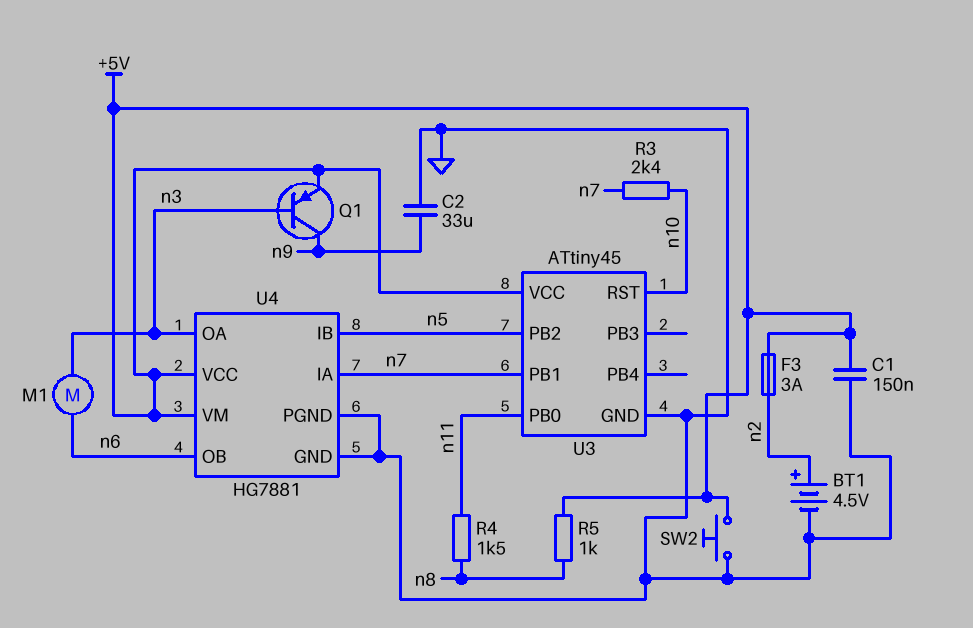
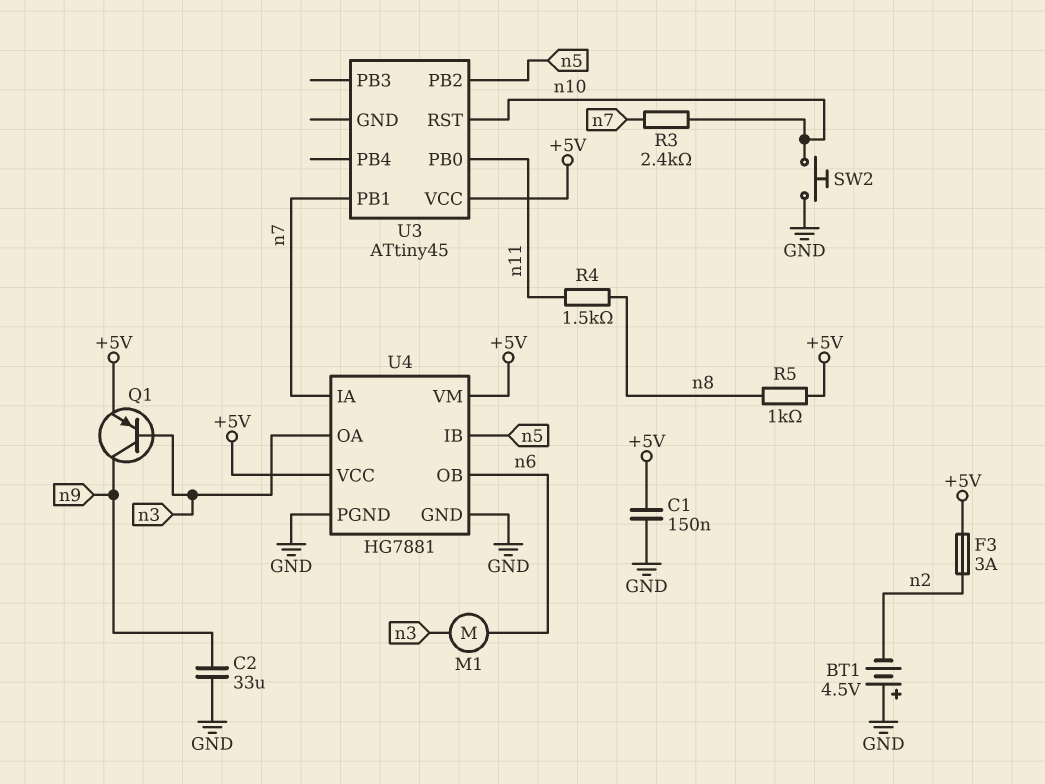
BT1: 4.5V (plus n2, minus GND) -> 4.5V (plus GND, minus n2)
SW2: button (+5V, GND) -> button (GND, n10)
U3 pin GND: GND -> none

